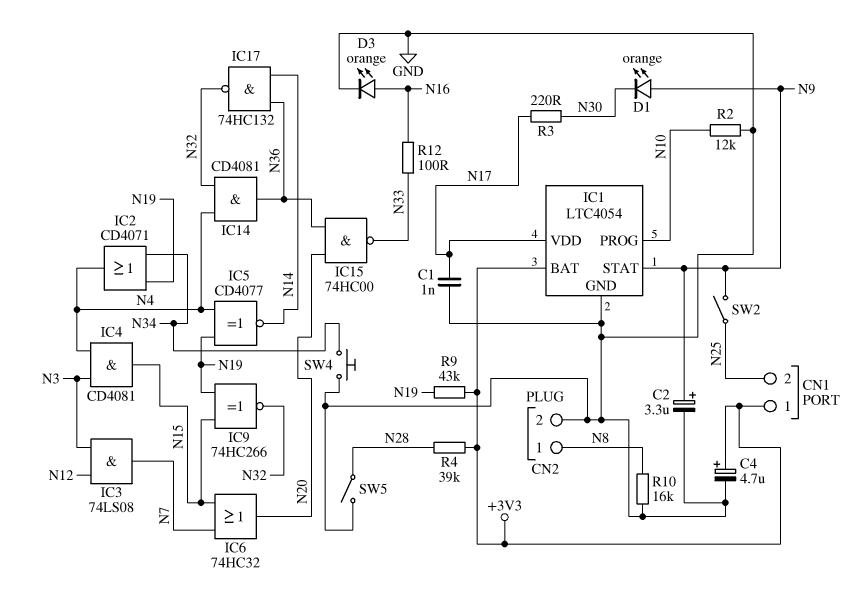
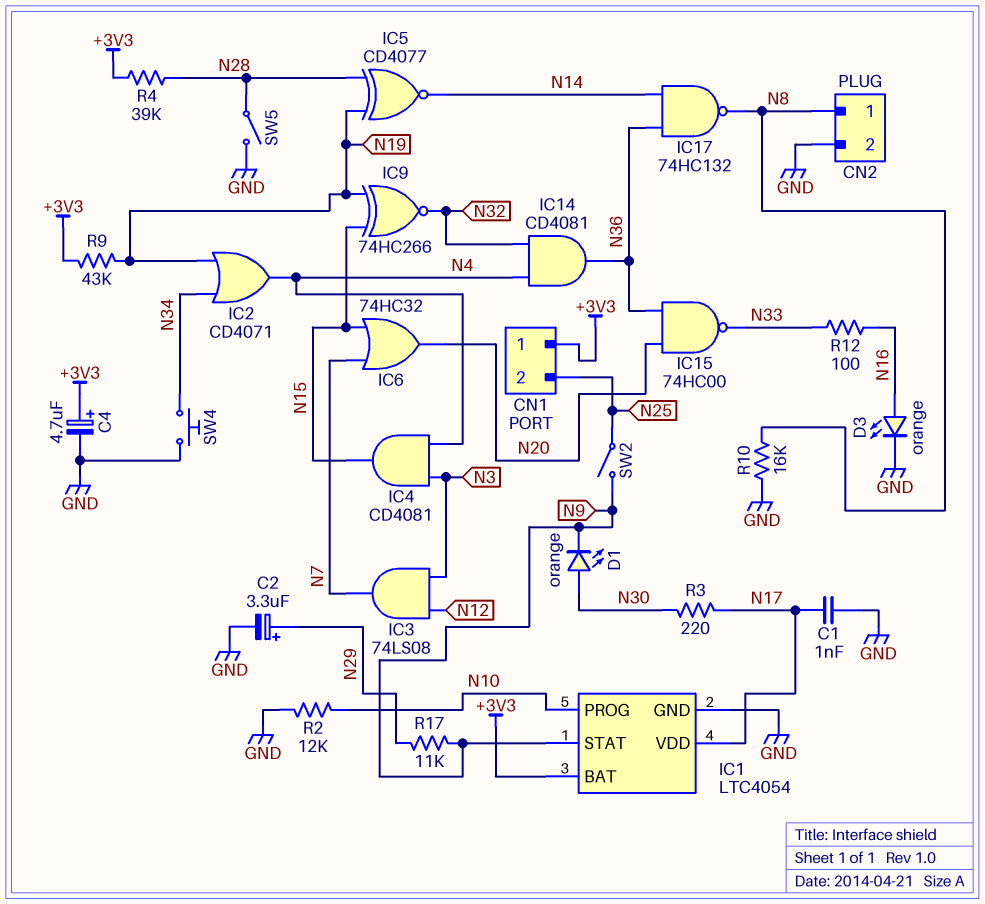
C2: 3.3uF (plus N9, minus GND) -> 3.3uF (plus N29, minus GND)
D1: LED orange (A N9, K N30) -> LED orange (A N30, K N9)
IC5: XNOR CD4077 (in N4, in N19, out N14) -> XNOR CD4077 (in N19, in N28, out N14)
IC17: NAND 74HC132 (in N14, in N36, out N32) -> NAND 74HC132 (in N14, in N36, out N8)
R17: none -> 11k (N9, N29)

